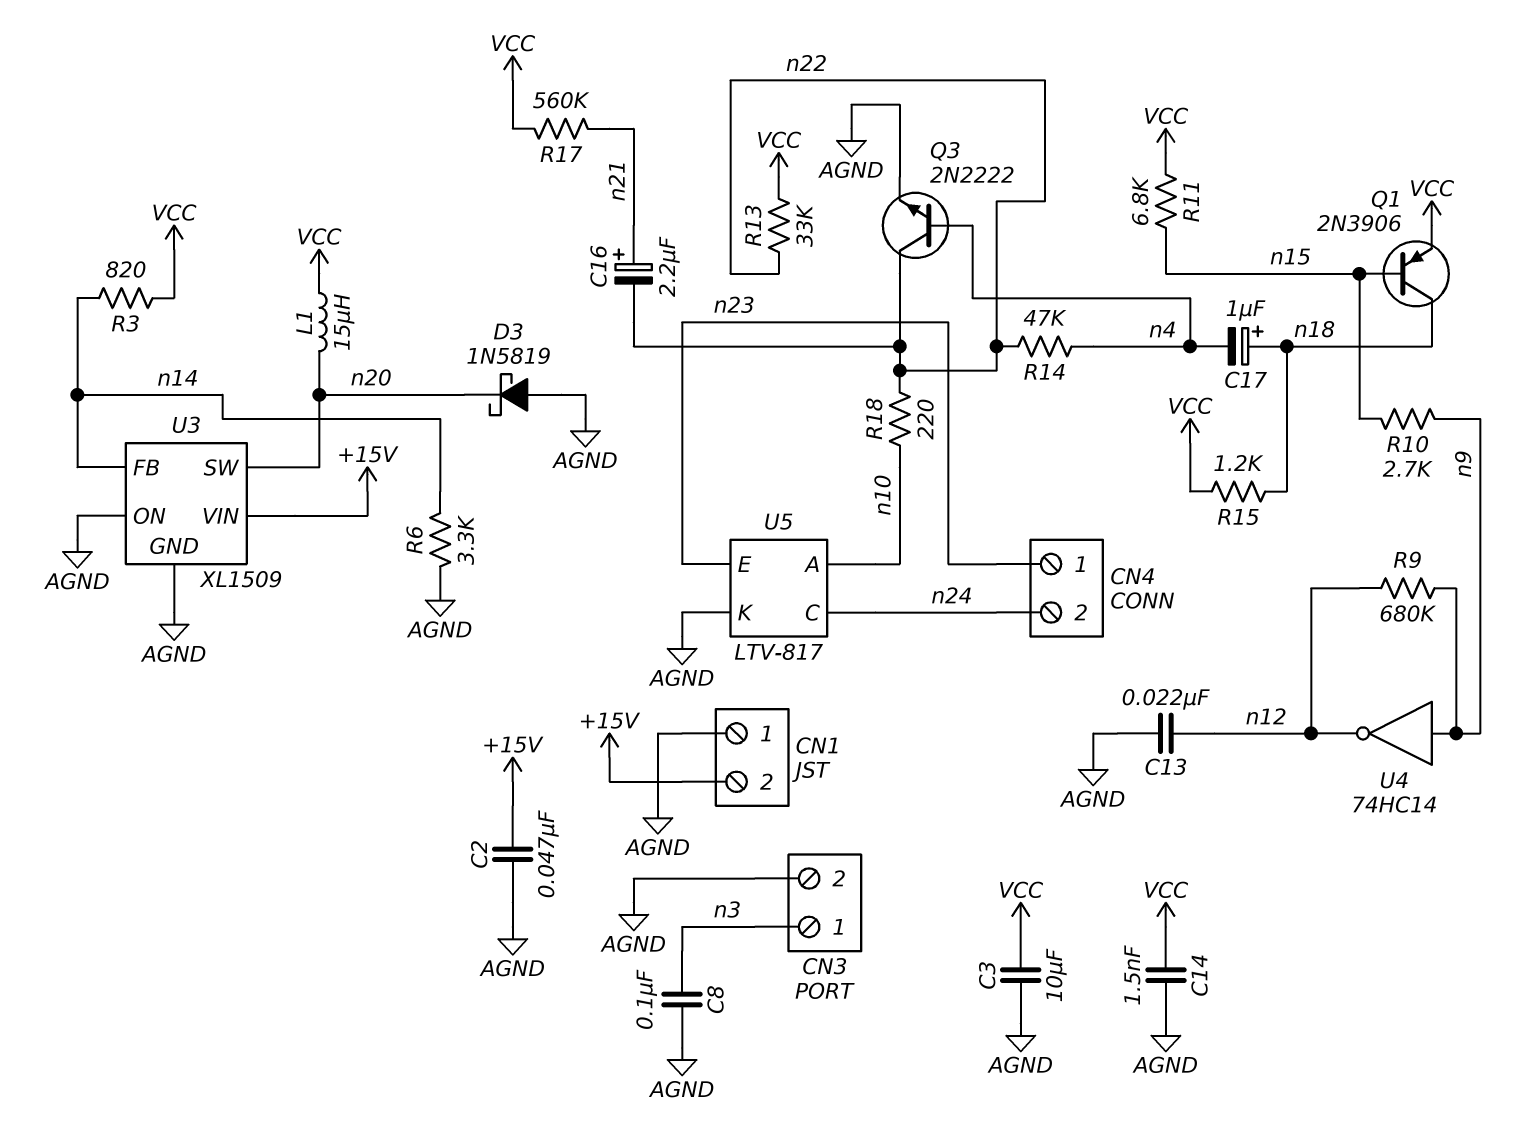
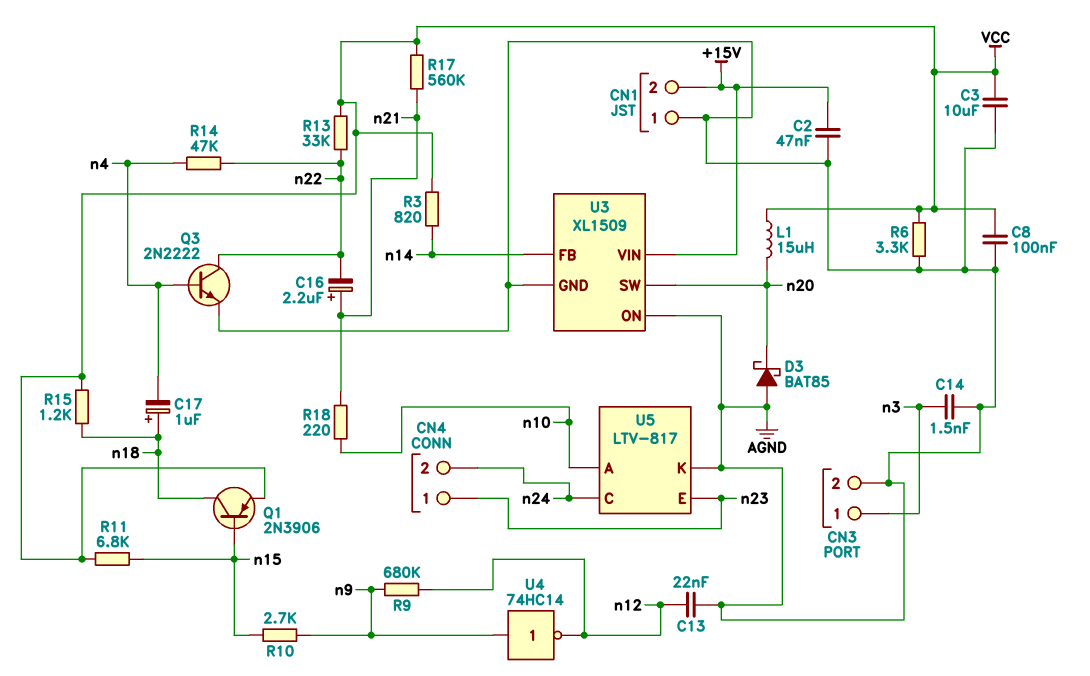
C8: 100nF (AGND, n3) -> 100nF (AGND, VCC)
C14: 1.5nF (AGND, VCC) -> 1.5nF (AGND, n3)
D3: schottky 1N5819 (A AGND, K n20) -> schottky BAT85 (A AGND, K n20)
R6: 3.3k (AGND, n14) -> 3.3k (AGND, VCC)
R18: 220 (n10, n22) -> 220 (n10, n21)

